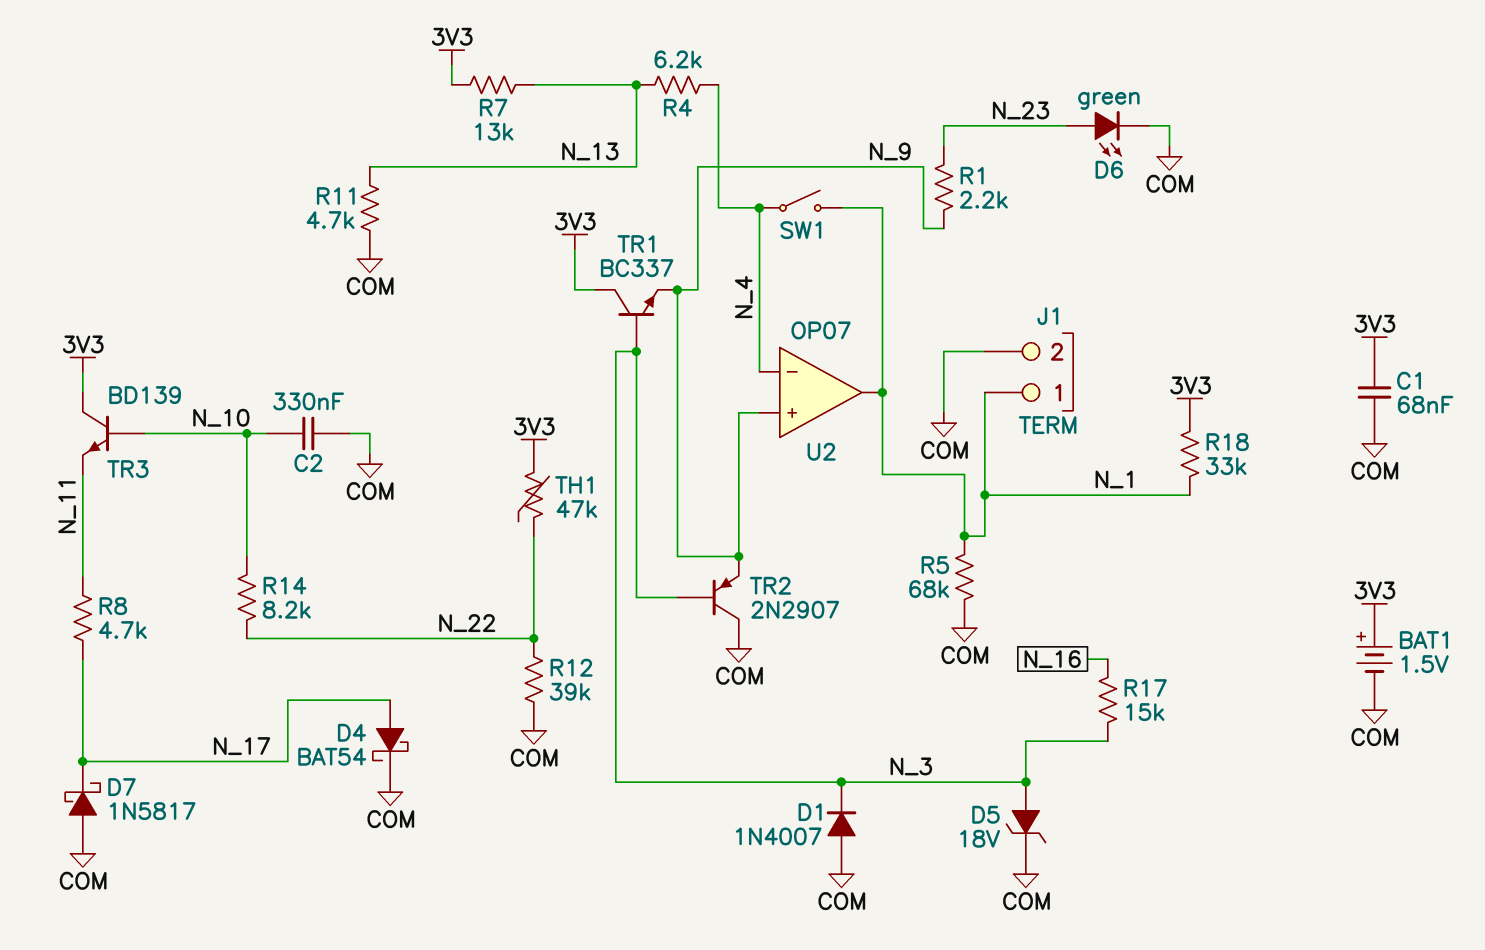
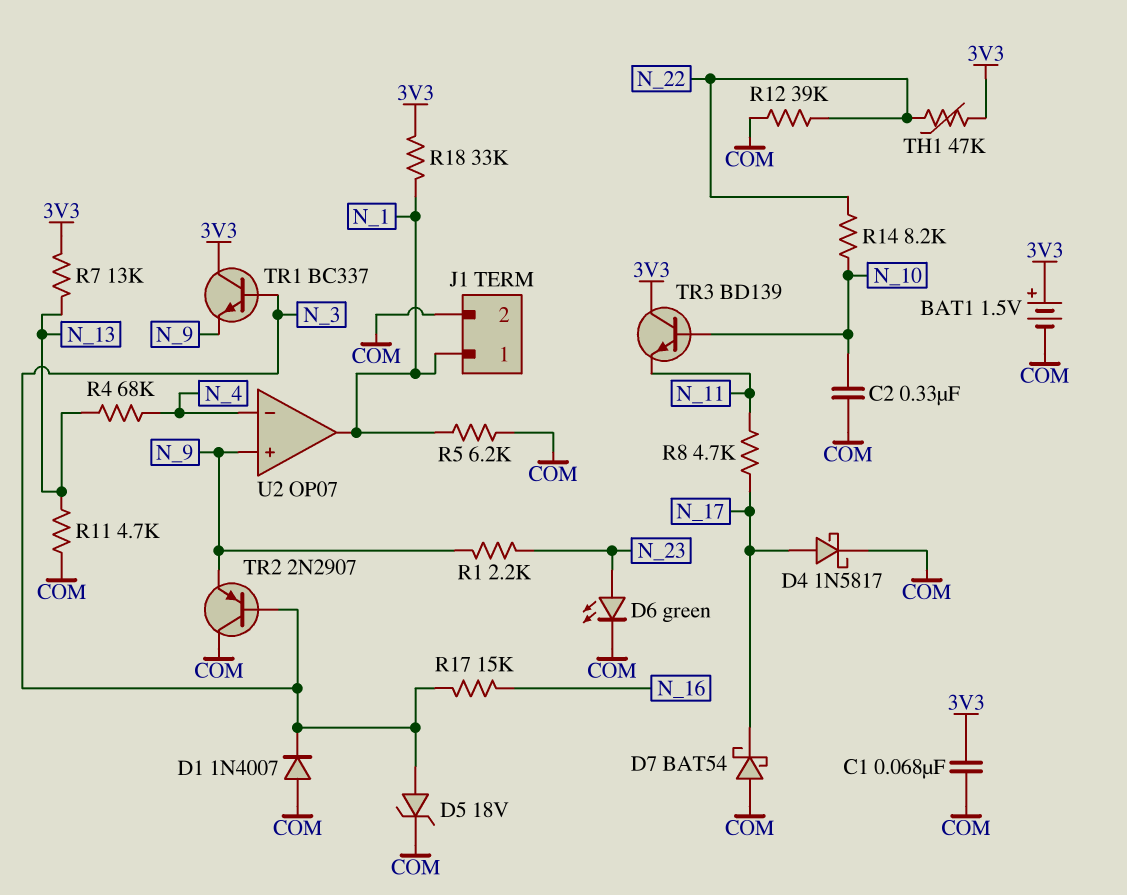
D4: schottky BAT54 (A N_17, K COM) -> schottky 1N5817 (A N_17, K COM)
D7: schottky 1N5817 (A COM, K N_17) -> schottky BAT54 (A COM, K N_17)
R4: 6.2k (N_4, N_13) -> 68k (N_4, N_13)
R5: 68k (COM, N_1) -> 6.2k (COM, N_1)
SW1: switch (N_1, N_4) -> none

